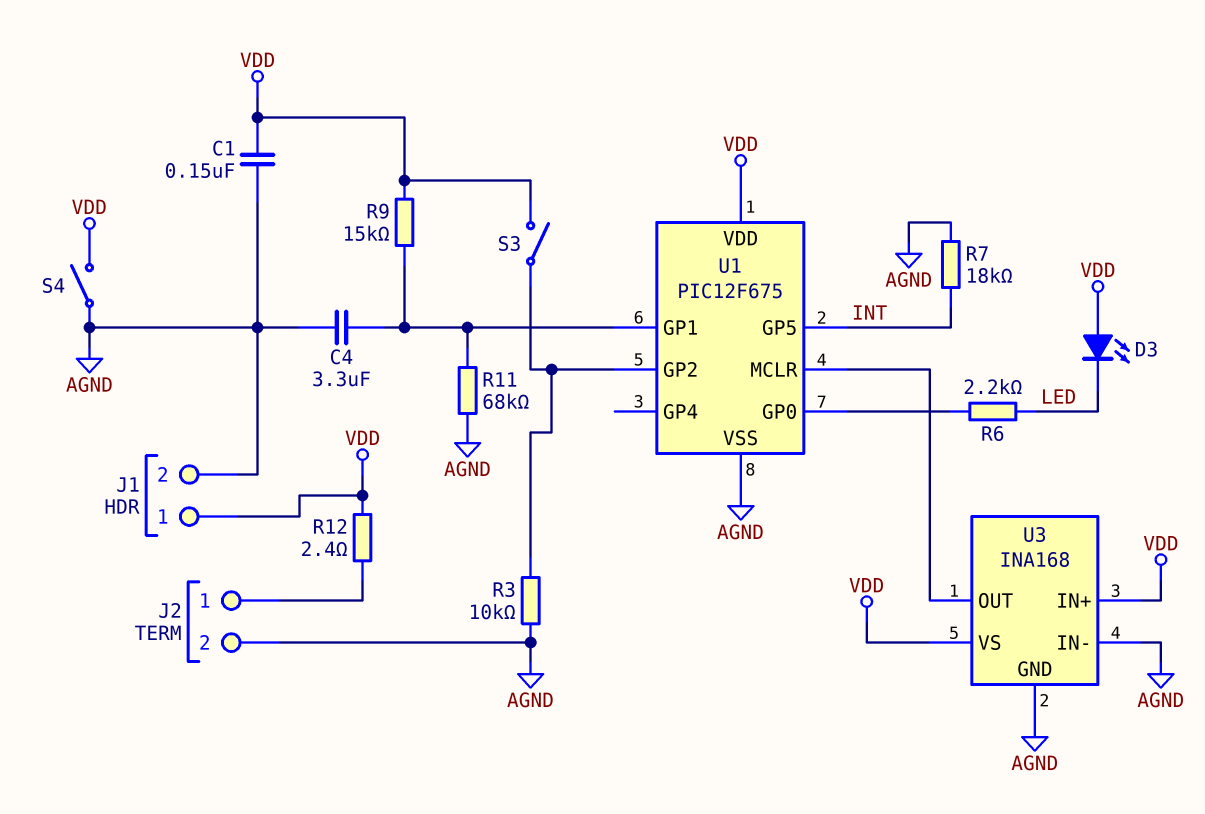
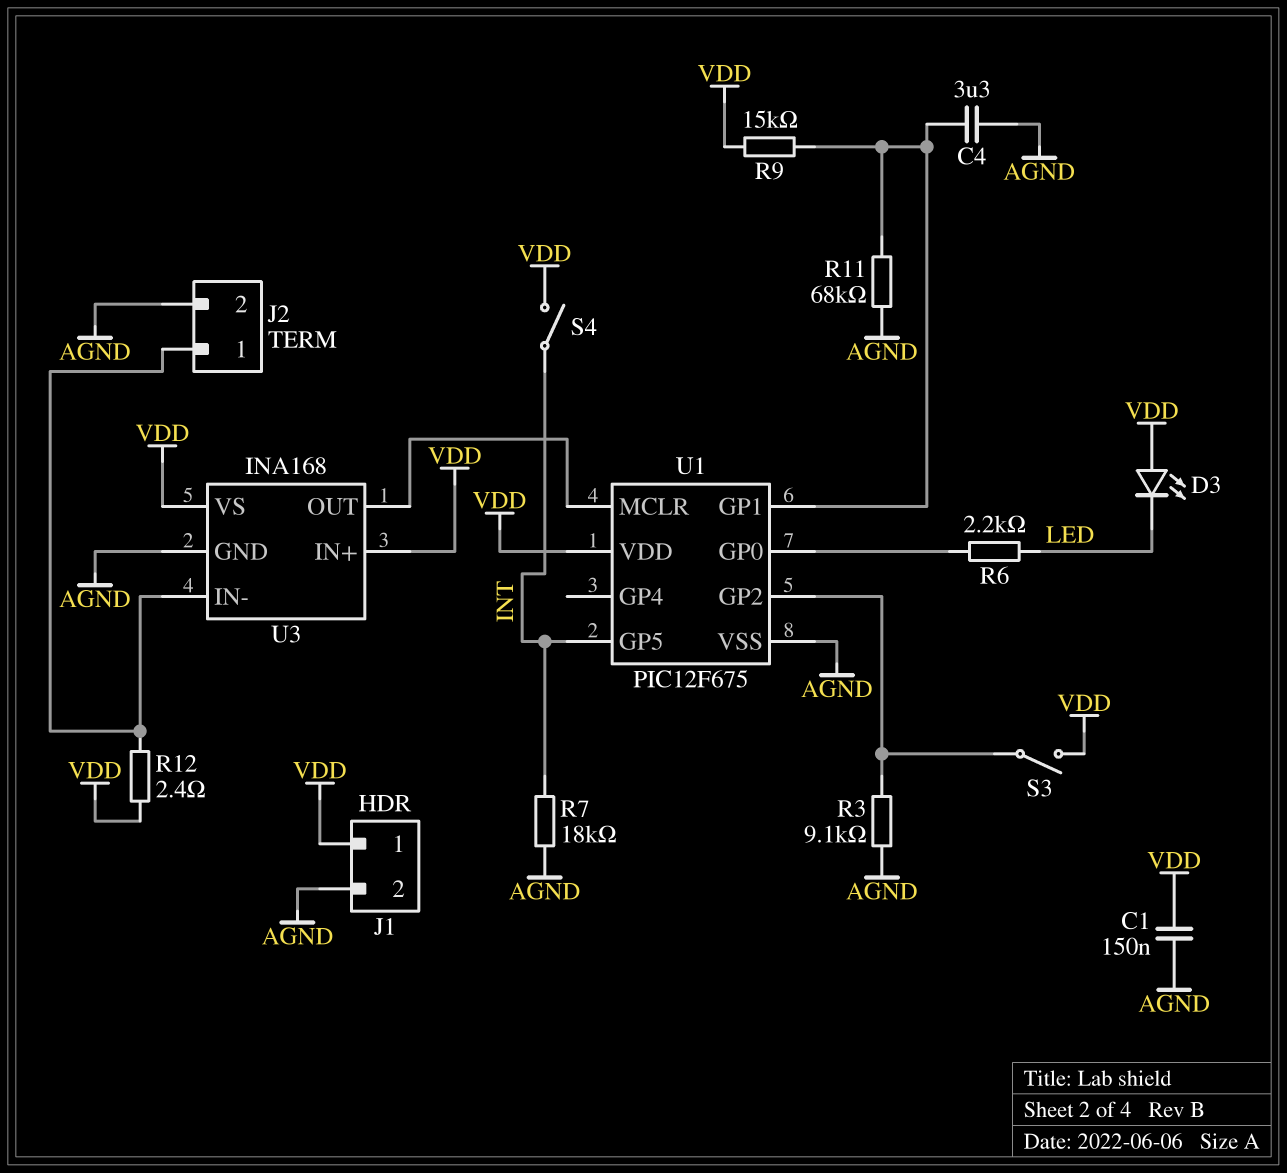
R3: 10k (AGND, U1/GP2) -> 9.1k (AGND, U1/GP2)
S4: switch (AGND, VDD) -> switch (INT, VDD)
U3 pin IN-: AGND -> J2/1

